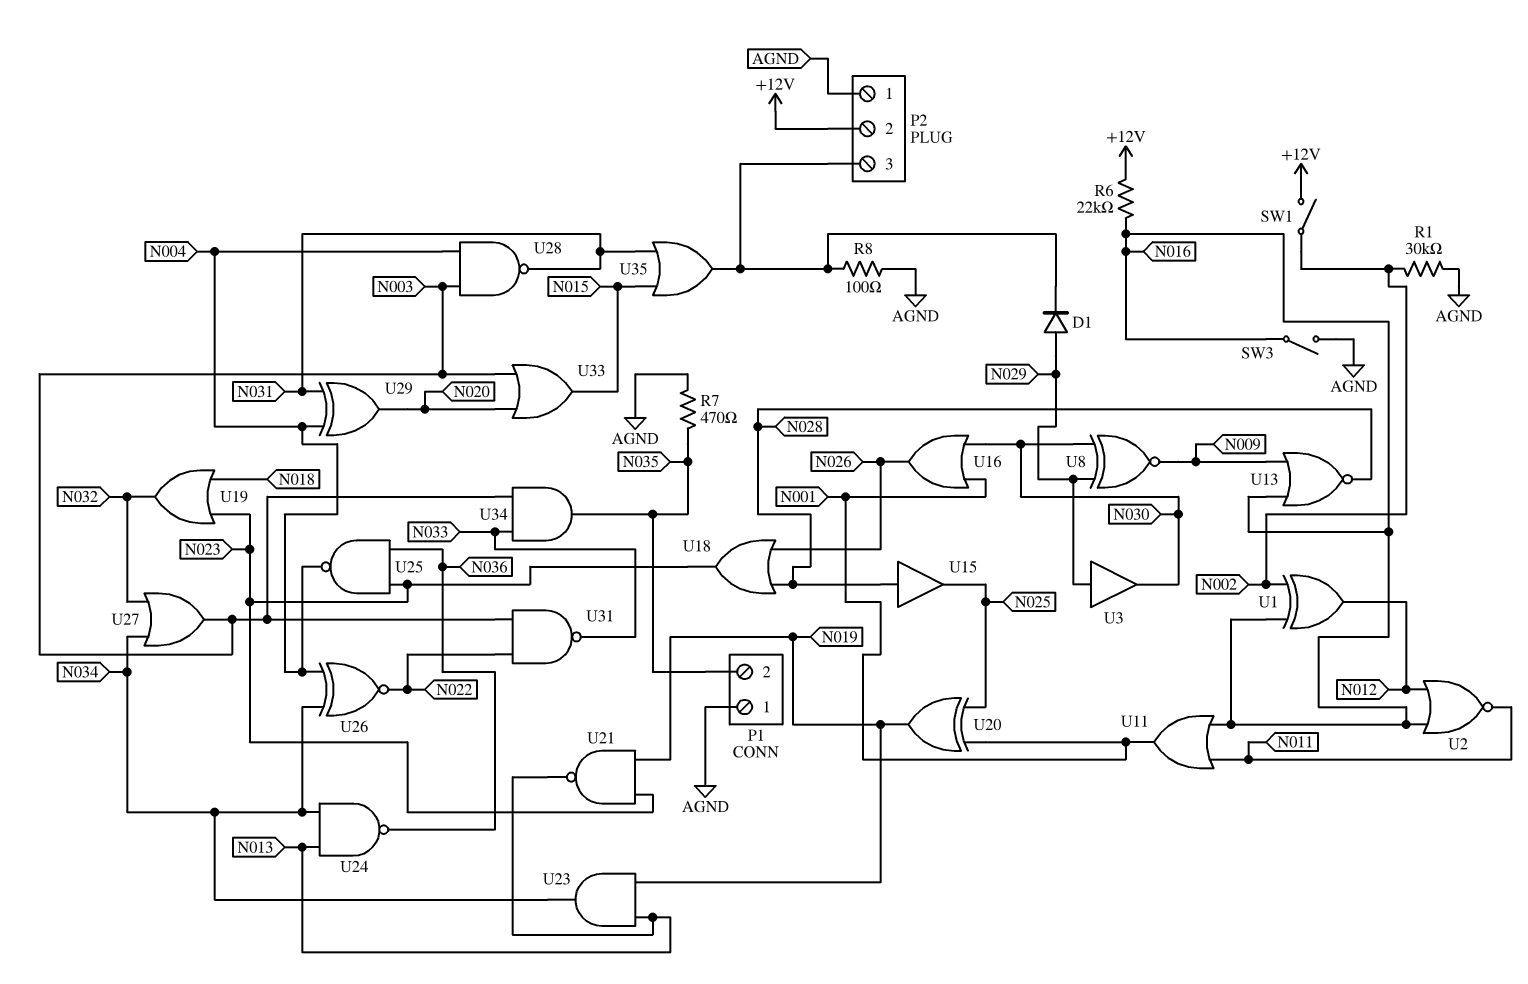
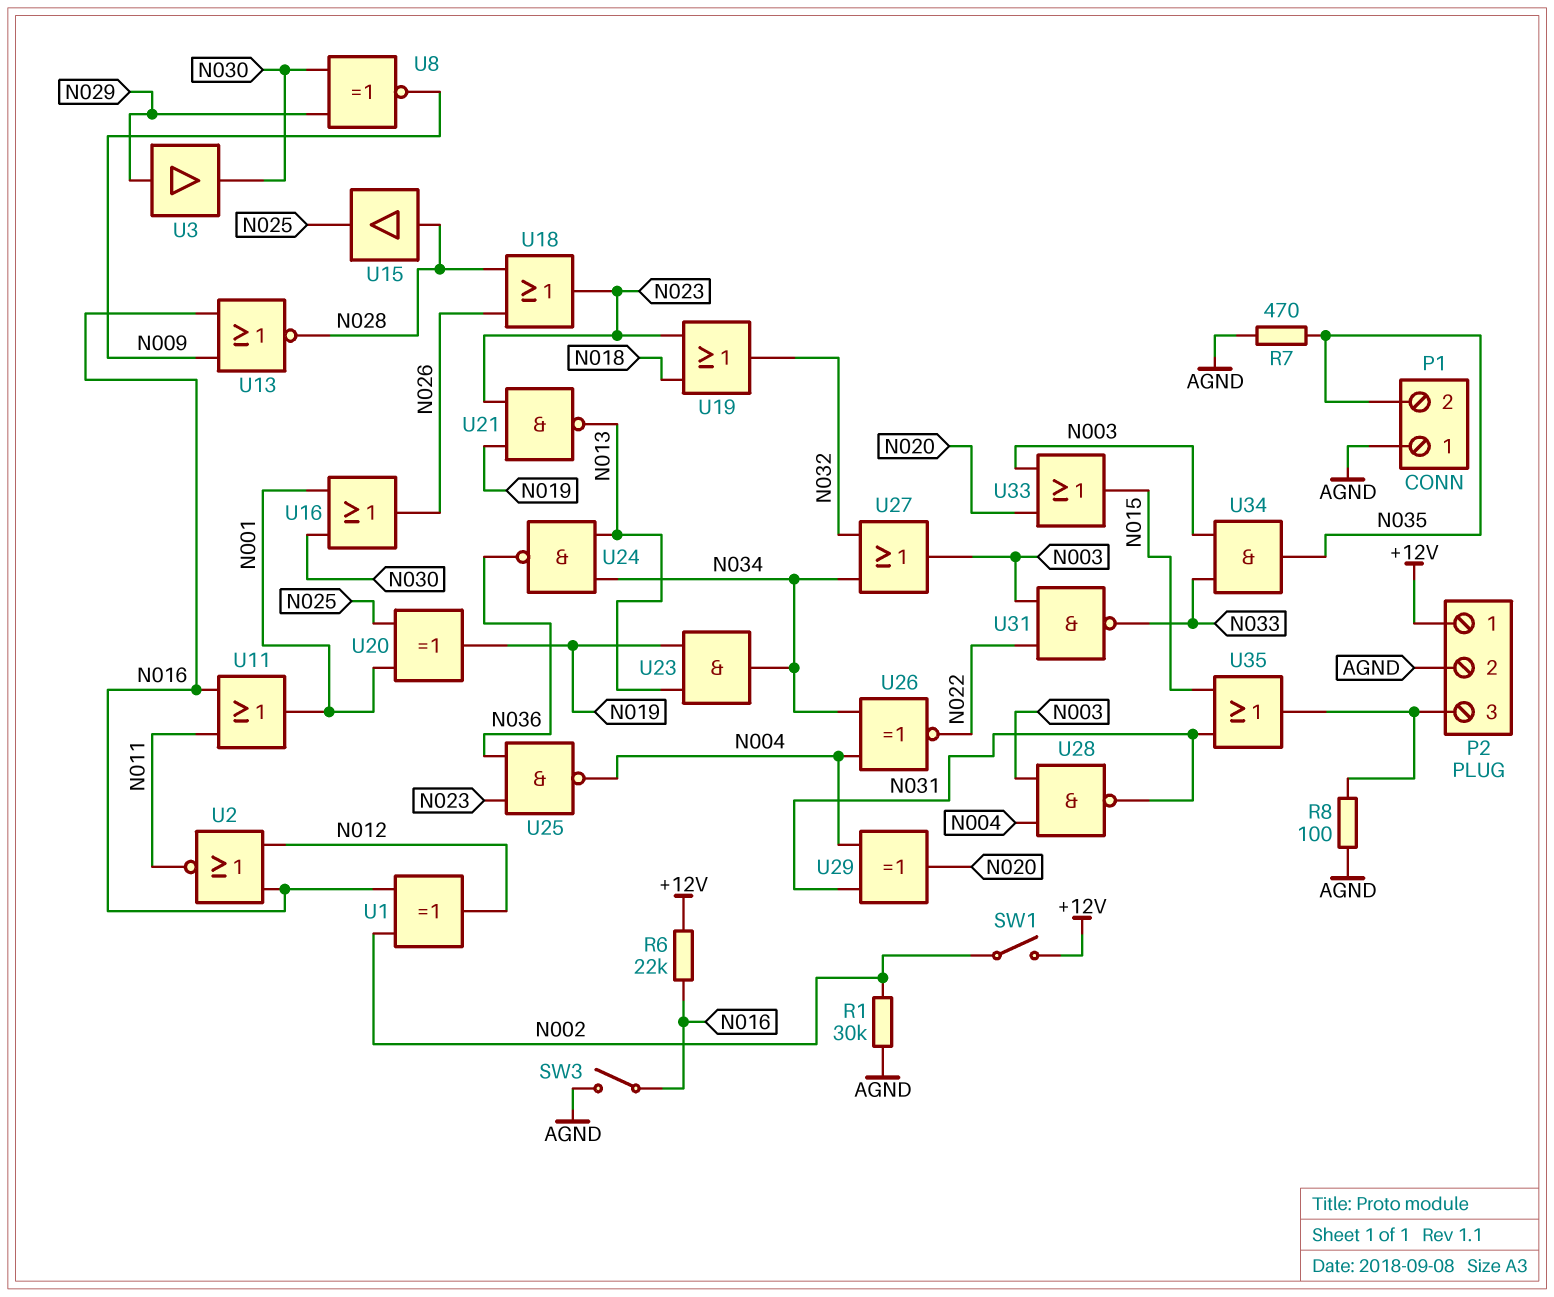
D1: diode (A N029, K P2/3) -> none
P2 pin 1: AGND -> +12V
P2 pin 2: +12V -> AGND

